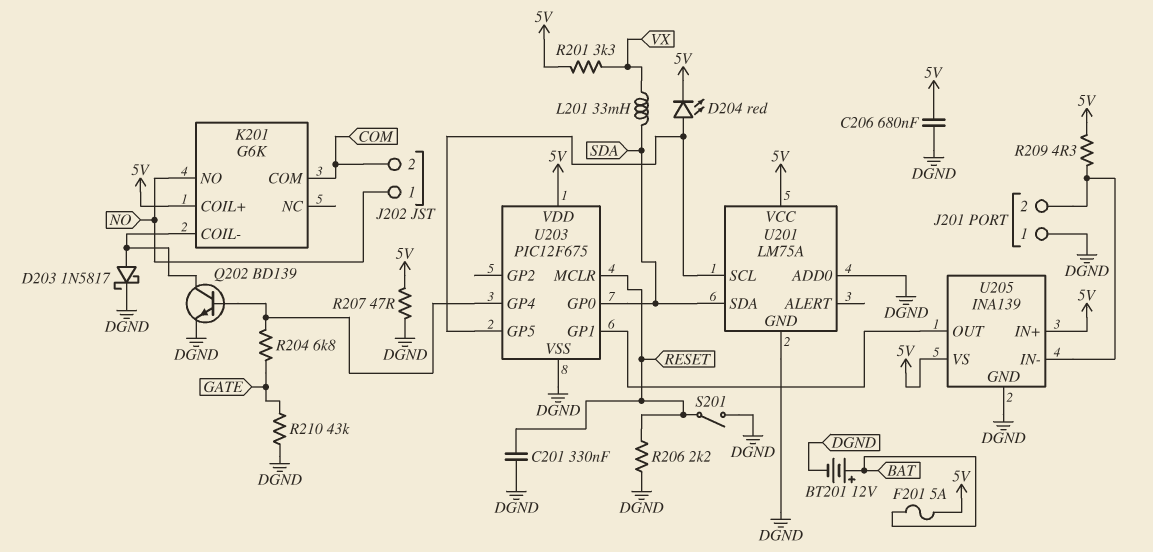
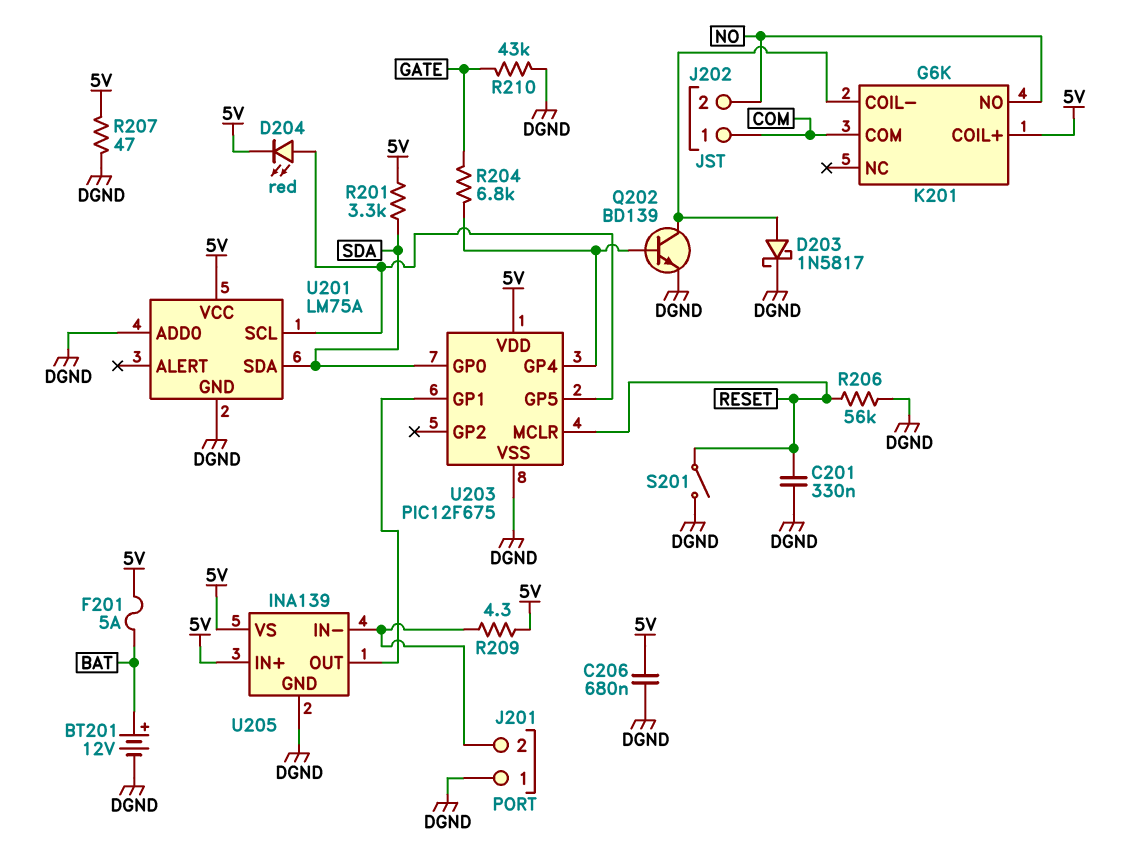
J202 pin 1: NO -> COM
J202 pin 2: COM -> NO
L201: 33mH (SDA, VX) -> none
R201: 3.3k (5V, VX) -> 3.3k (5V, SDA)
R206: 2.2k (DGND, RESET) -> 56k (DGND, RESET)

